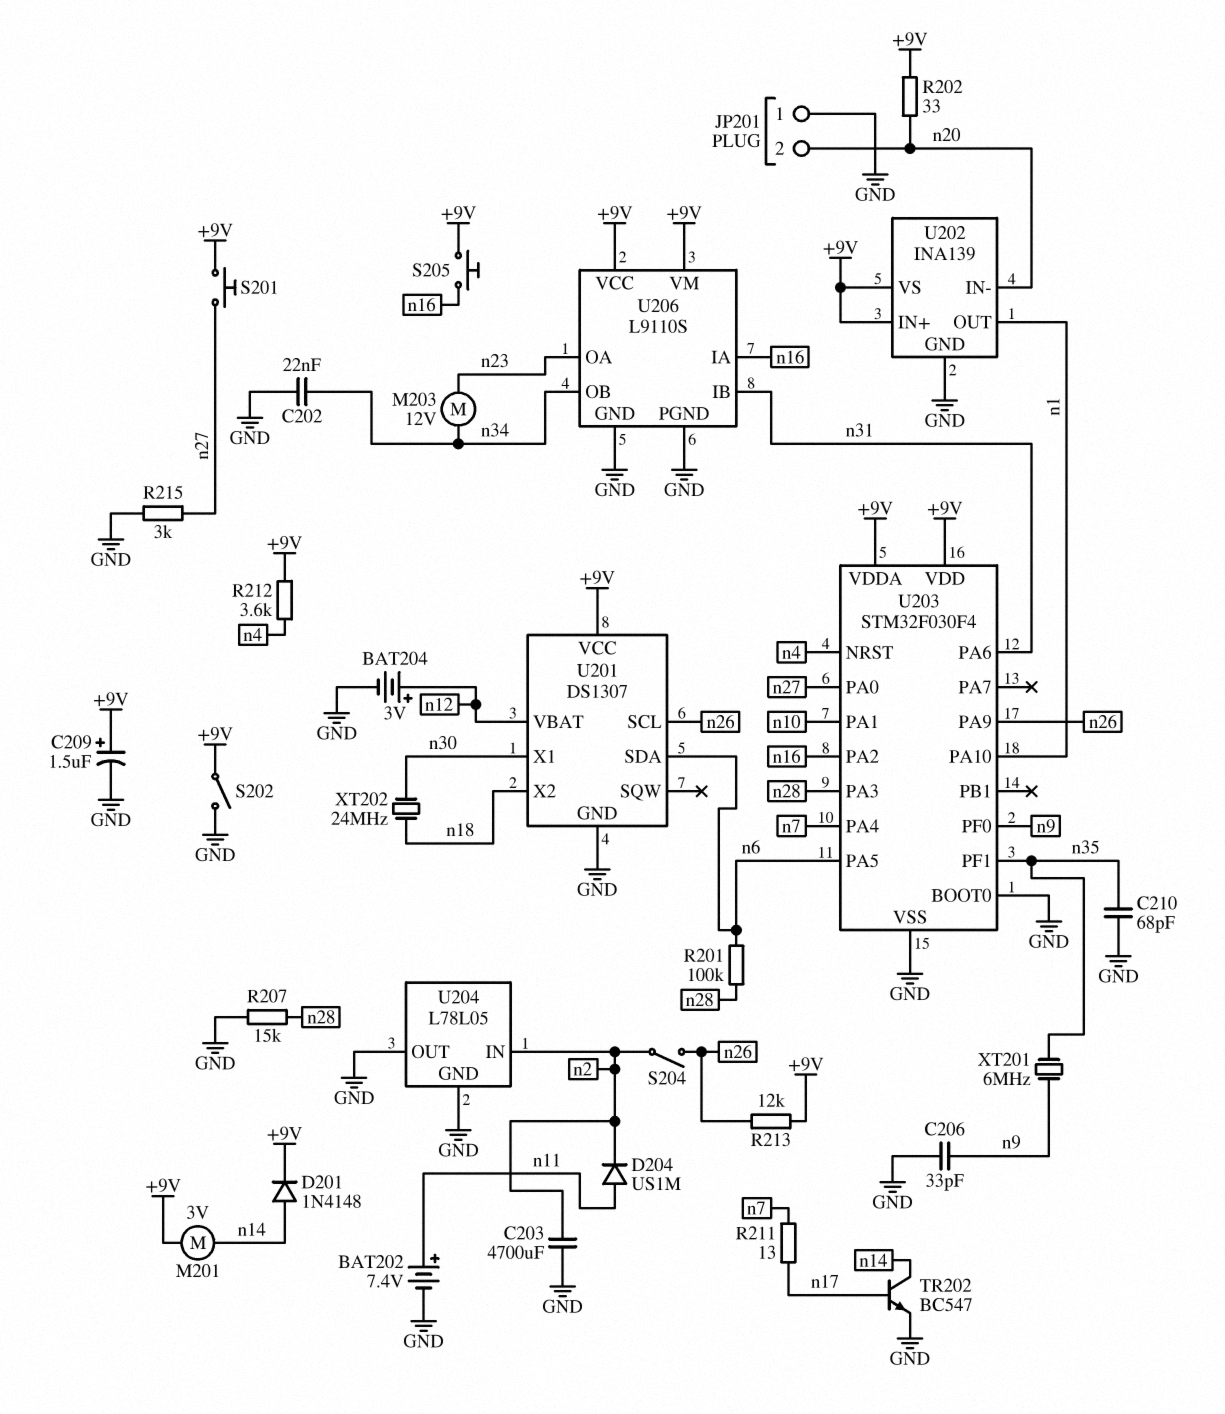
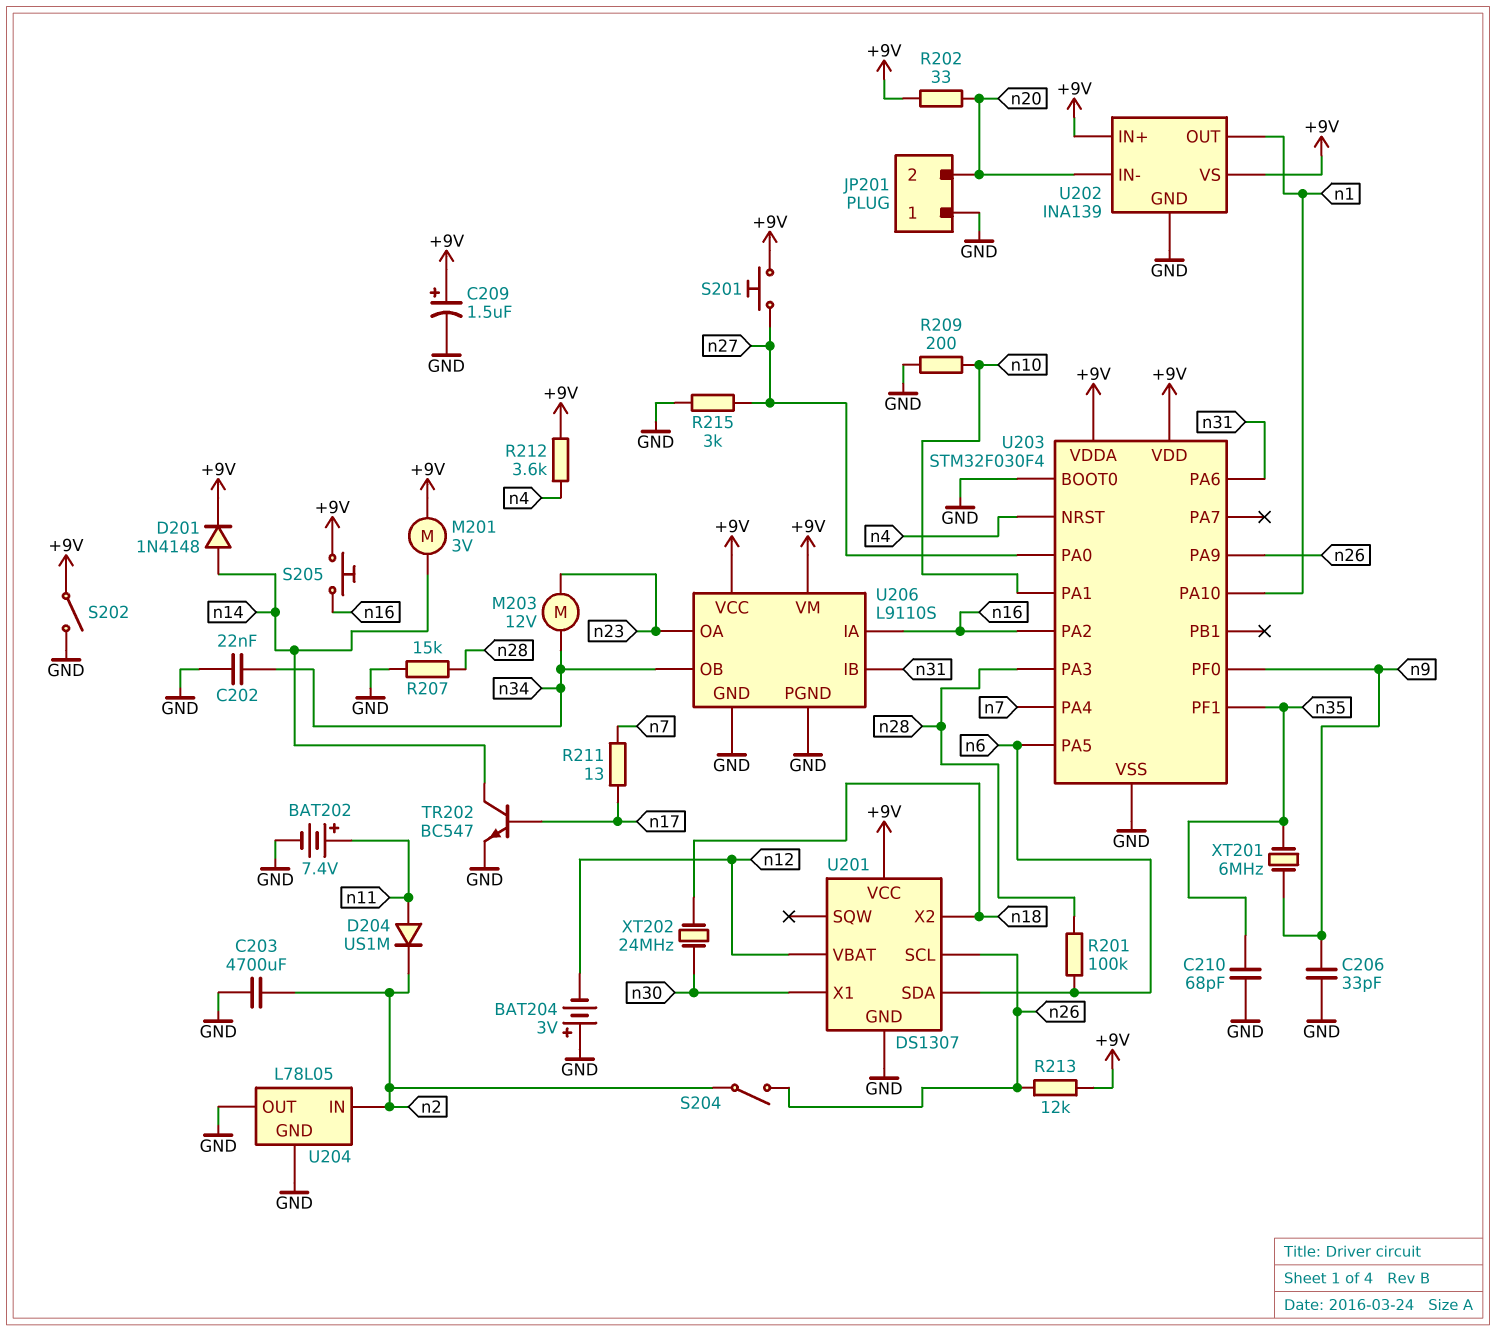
BAT204: 3V (plus n12, minus GND) -> 3V (plus GND, minus n12)
R209: none -> 200 (GND, n10)

